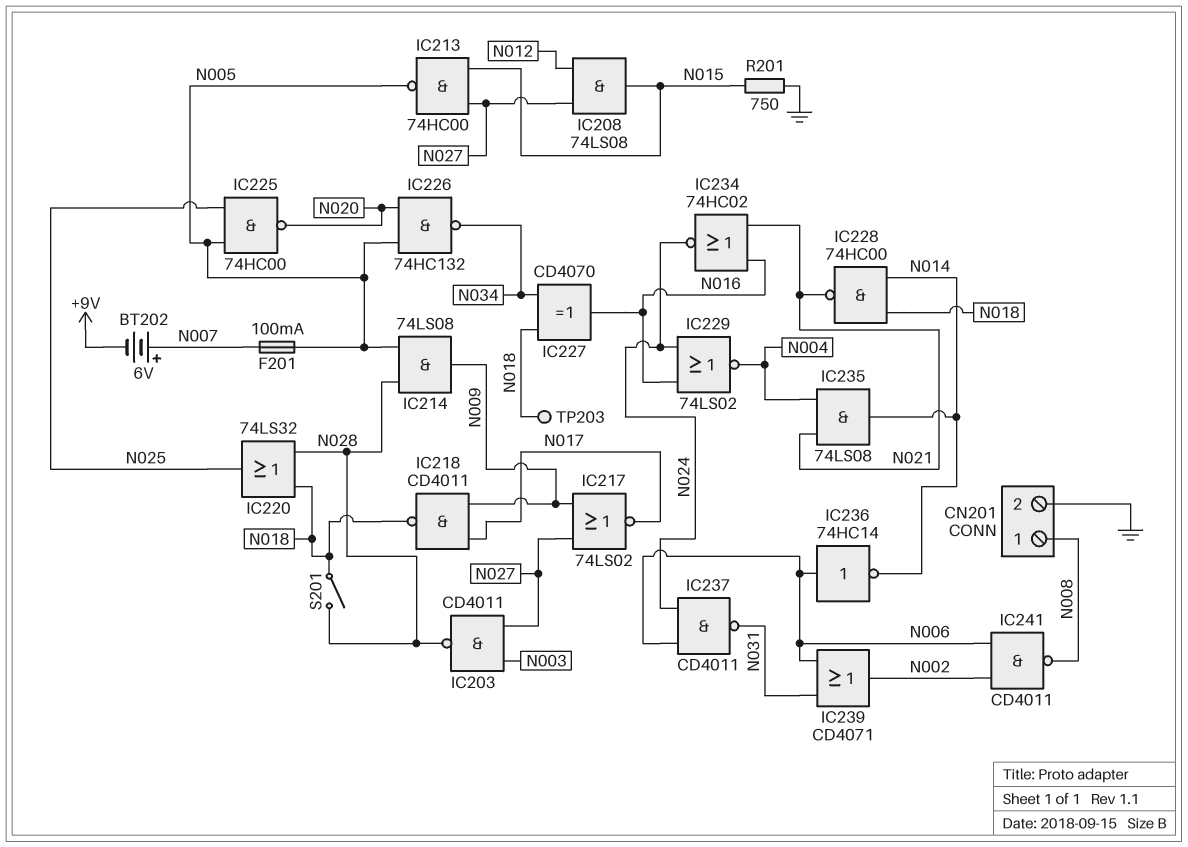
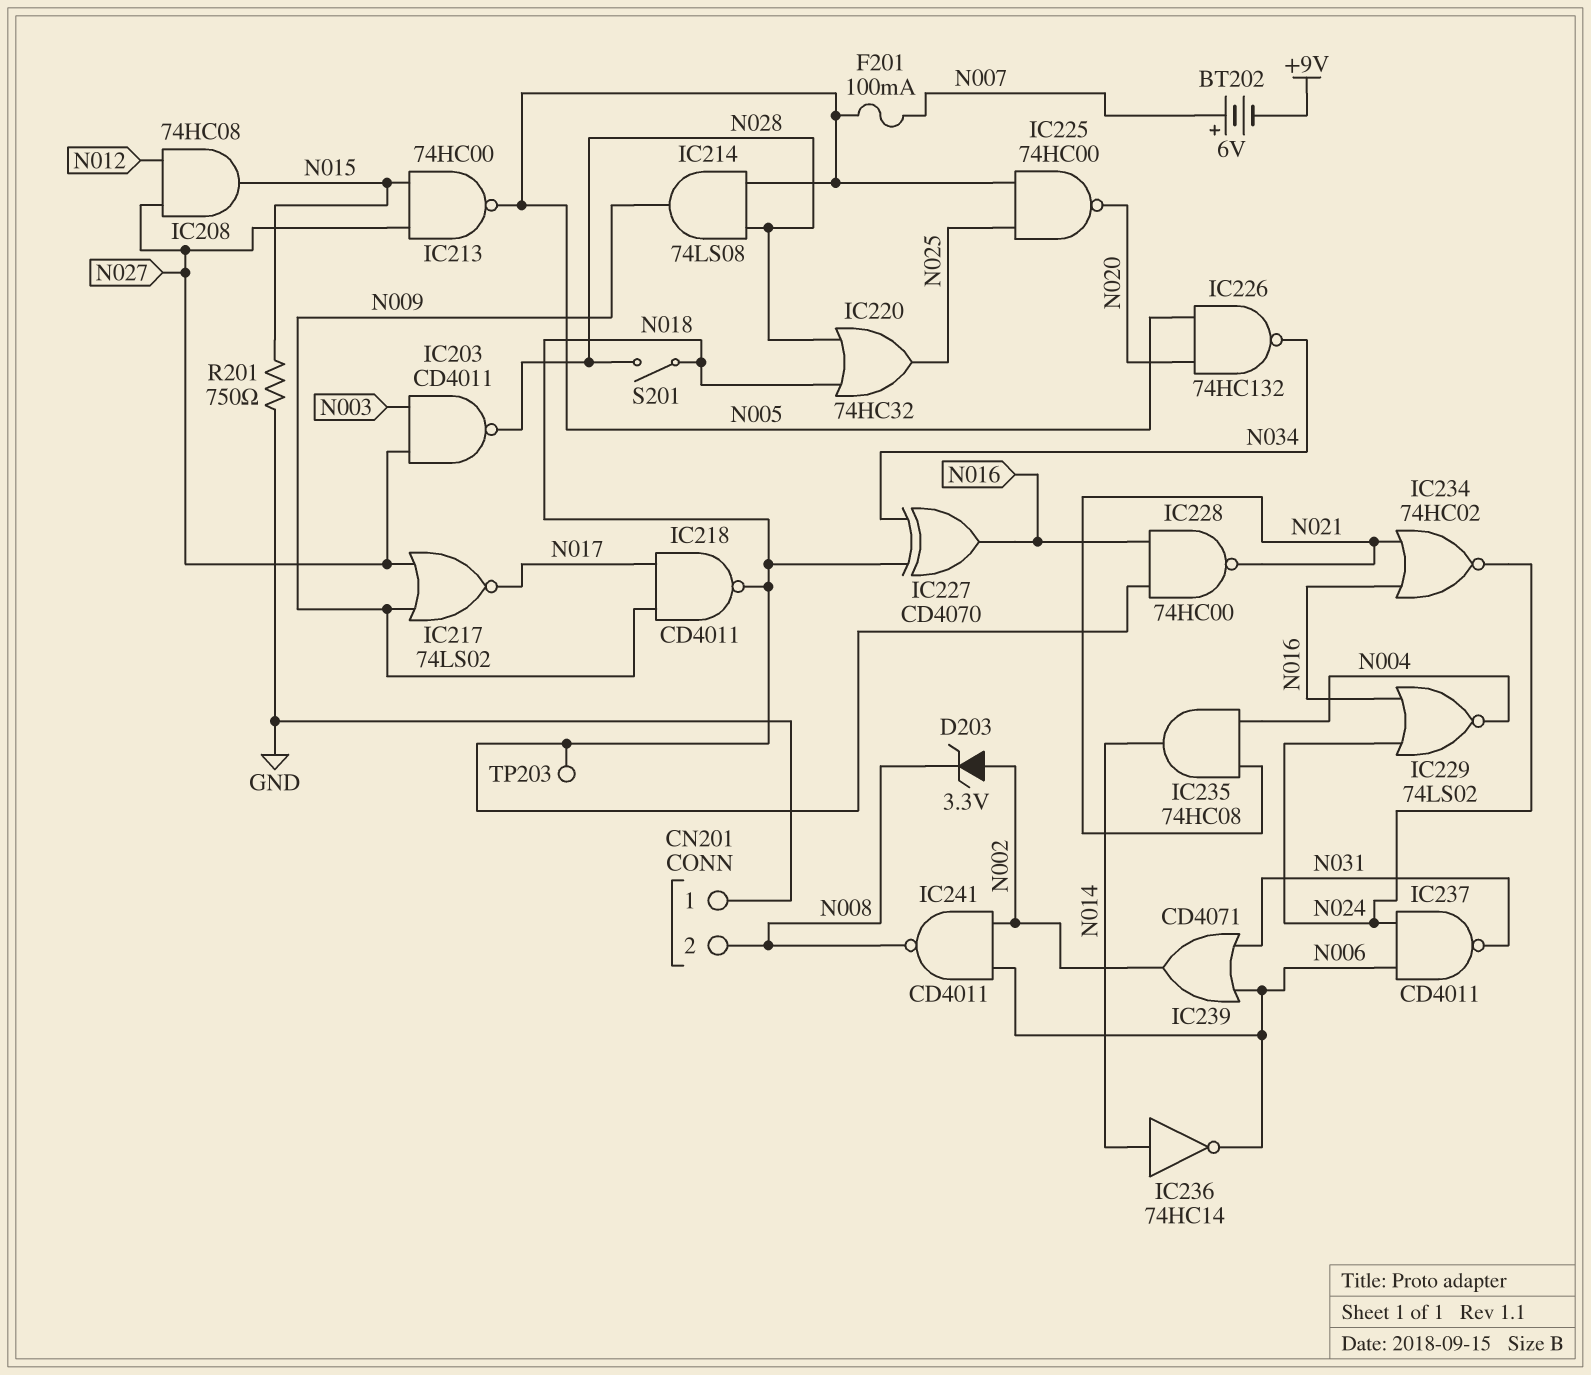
CN201 pin 1: N008 -> GND
CN201 pin 2: GND -> N008
D203: none -> zener 3.3V (A N002, K N008)
IC208: AND 74LS08 (in N012, in N027, out N015) -> AND 74HC08 (in N012, in N027, out N015)
IC220: OR 74LS32 (in N018, in N028, out N025) -> OR 74HC32 (in N018, in N028, out N025)
IC228: NAND 74HC00 (in N014, in N018, out N021) -> NAND 74HC00 (in N016, in N018, out N021)
IC235: AND 74LS08 (in N004, in N021, out N014) -> AND 74HC08 (in N004, in N021, out N014)
IC236: NOT 74HC14 (in N006, out N014) -> NOT 74HC14 (in N014, out N006)

